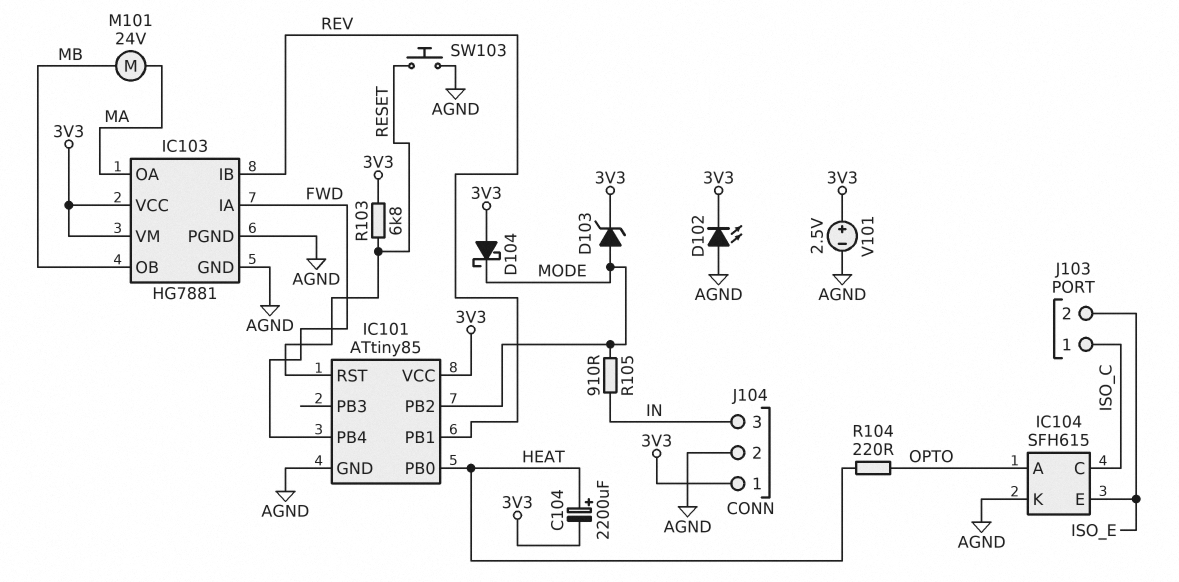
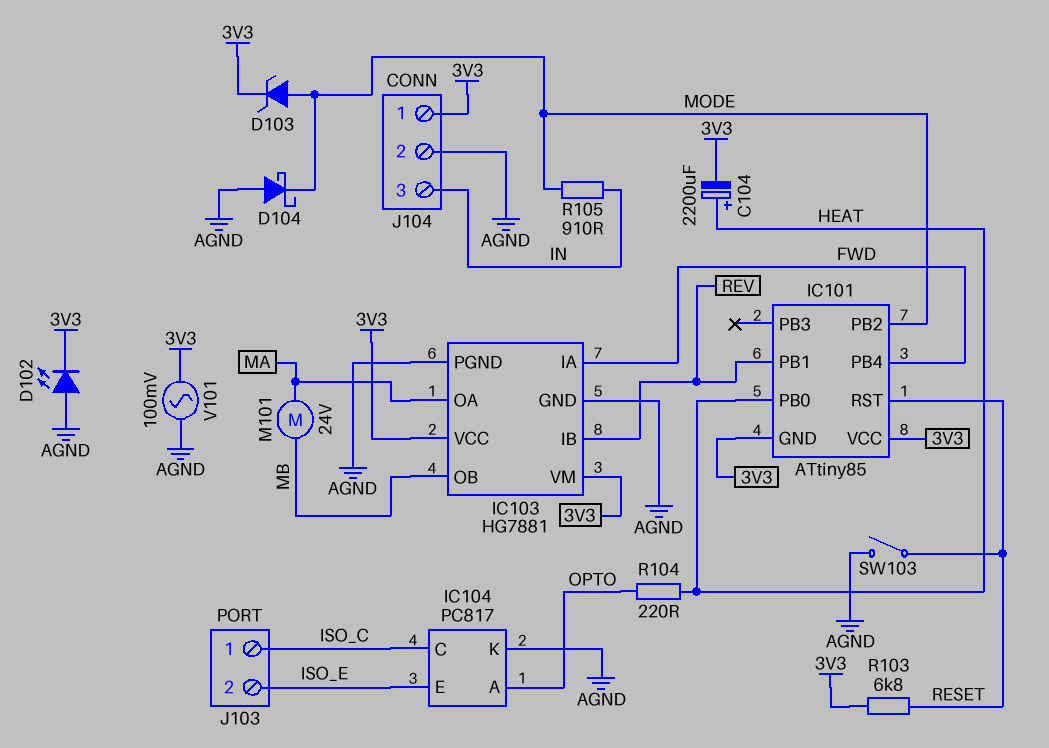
D104: schottky (A 3V3, K MODE) -> schottky (A AGND, K MODE)
IC101 pin GND: AGND -> 3V3
IC104: SFH615 -> PC817
SW103: button (AGND, RESET) -> switch (AGND, RESET)
V101: 2.5V (plus 3V3, minus AGND) -> AC 100mV (3V3, AGND)

